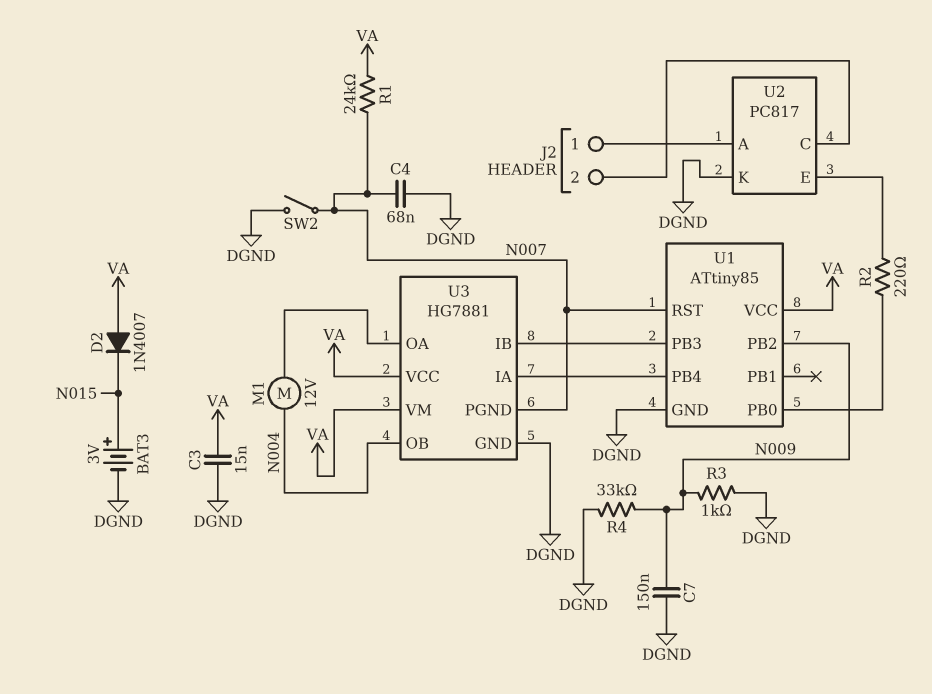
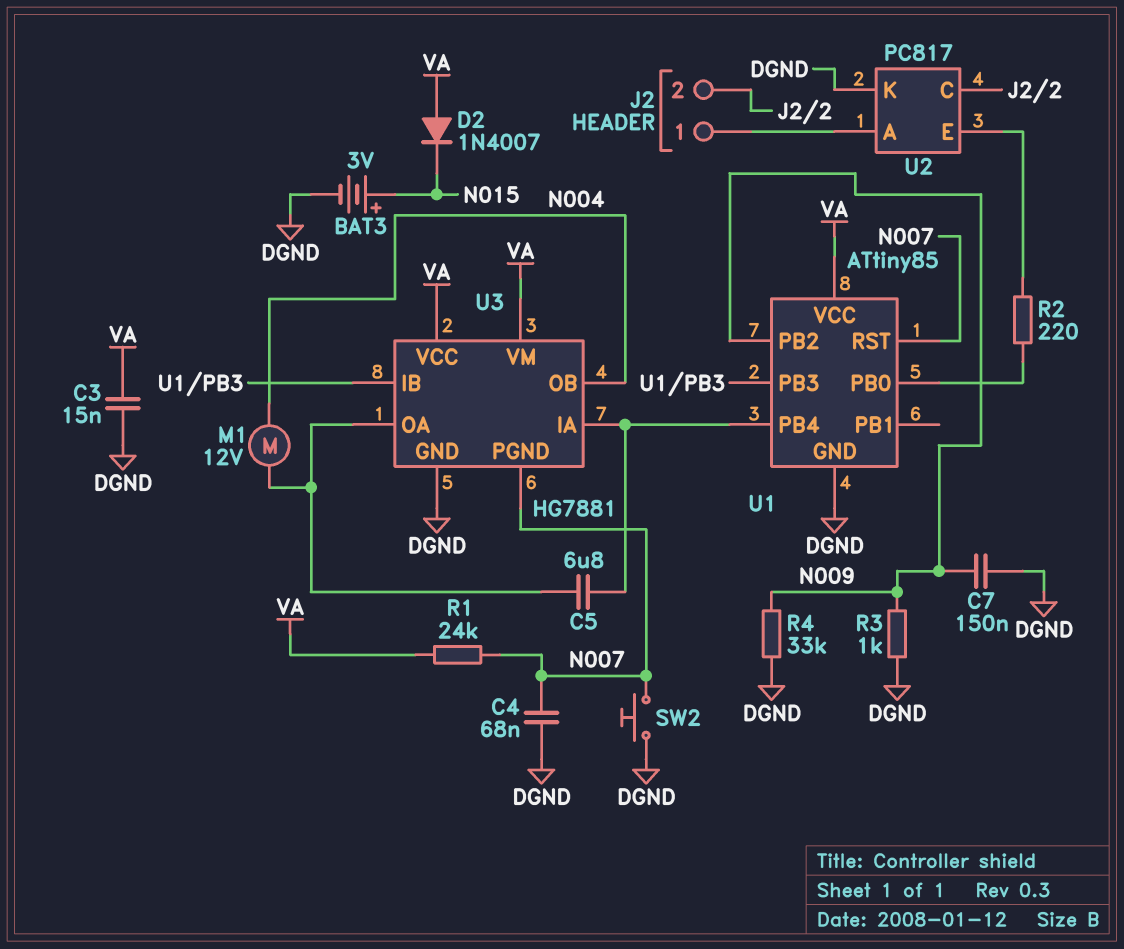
C5: none -> 6.8uF (U1/PB4, U3/OA)
SW2: switch (DGND, N007) -> button (DGND, N007)

